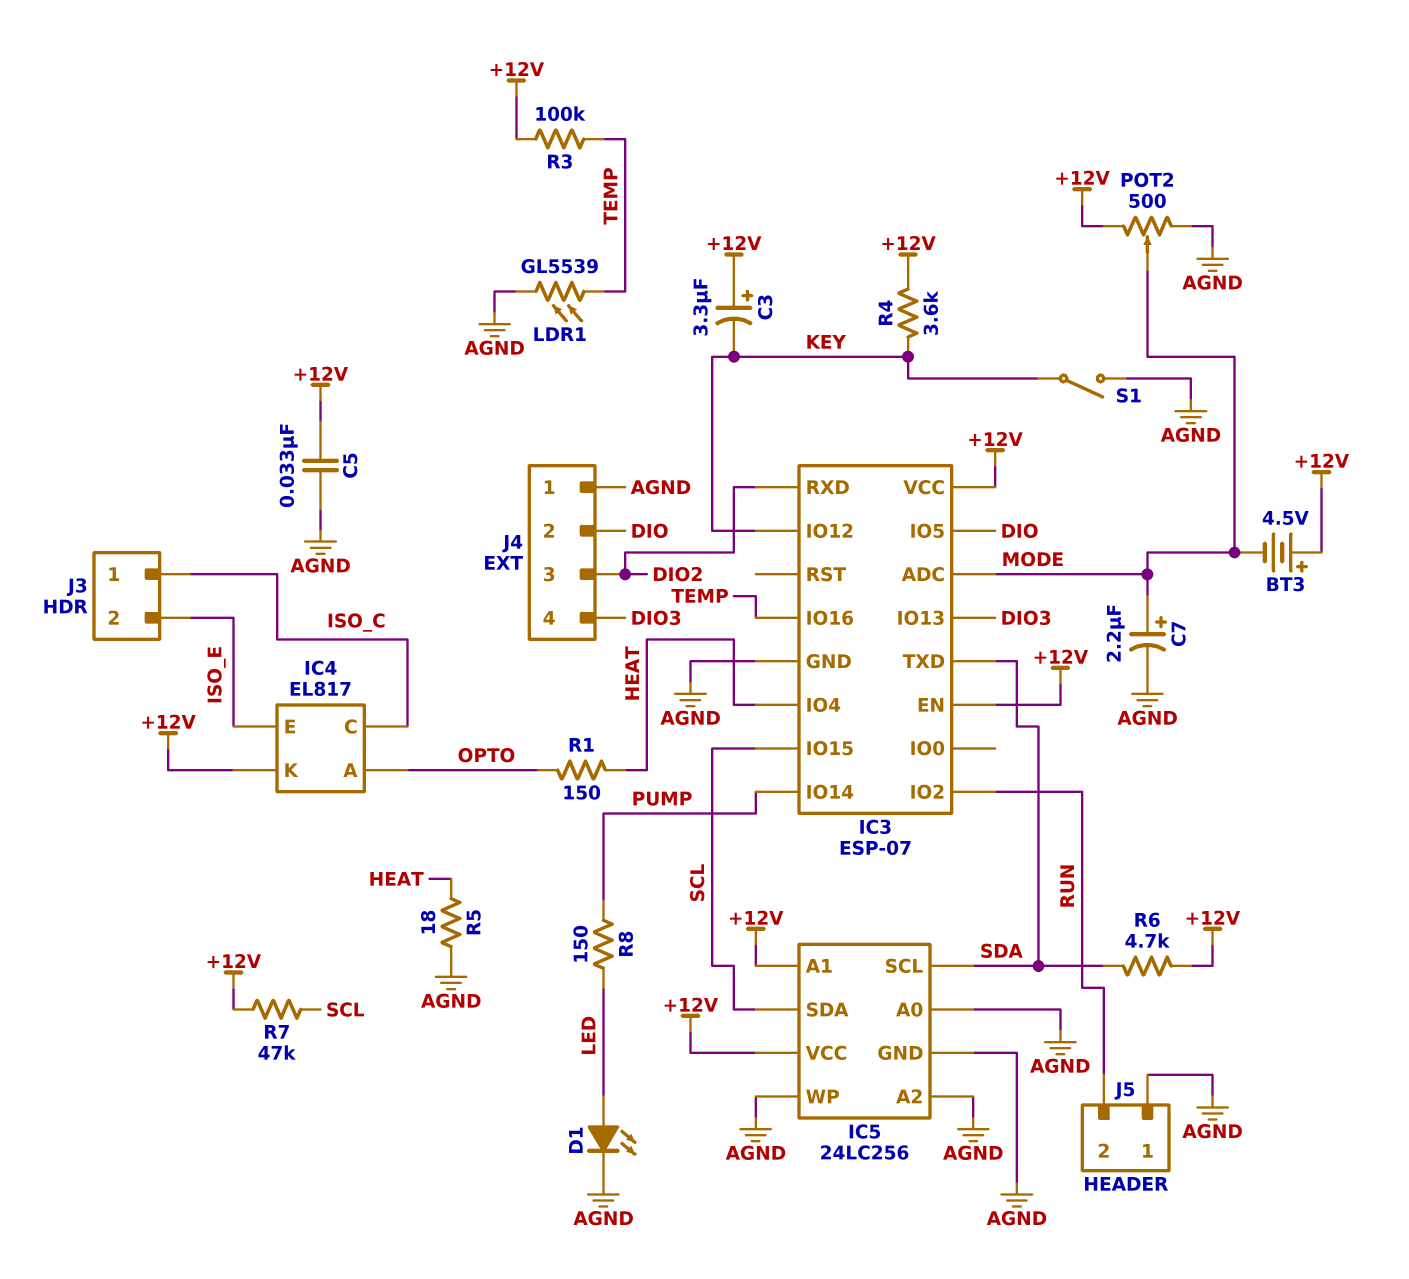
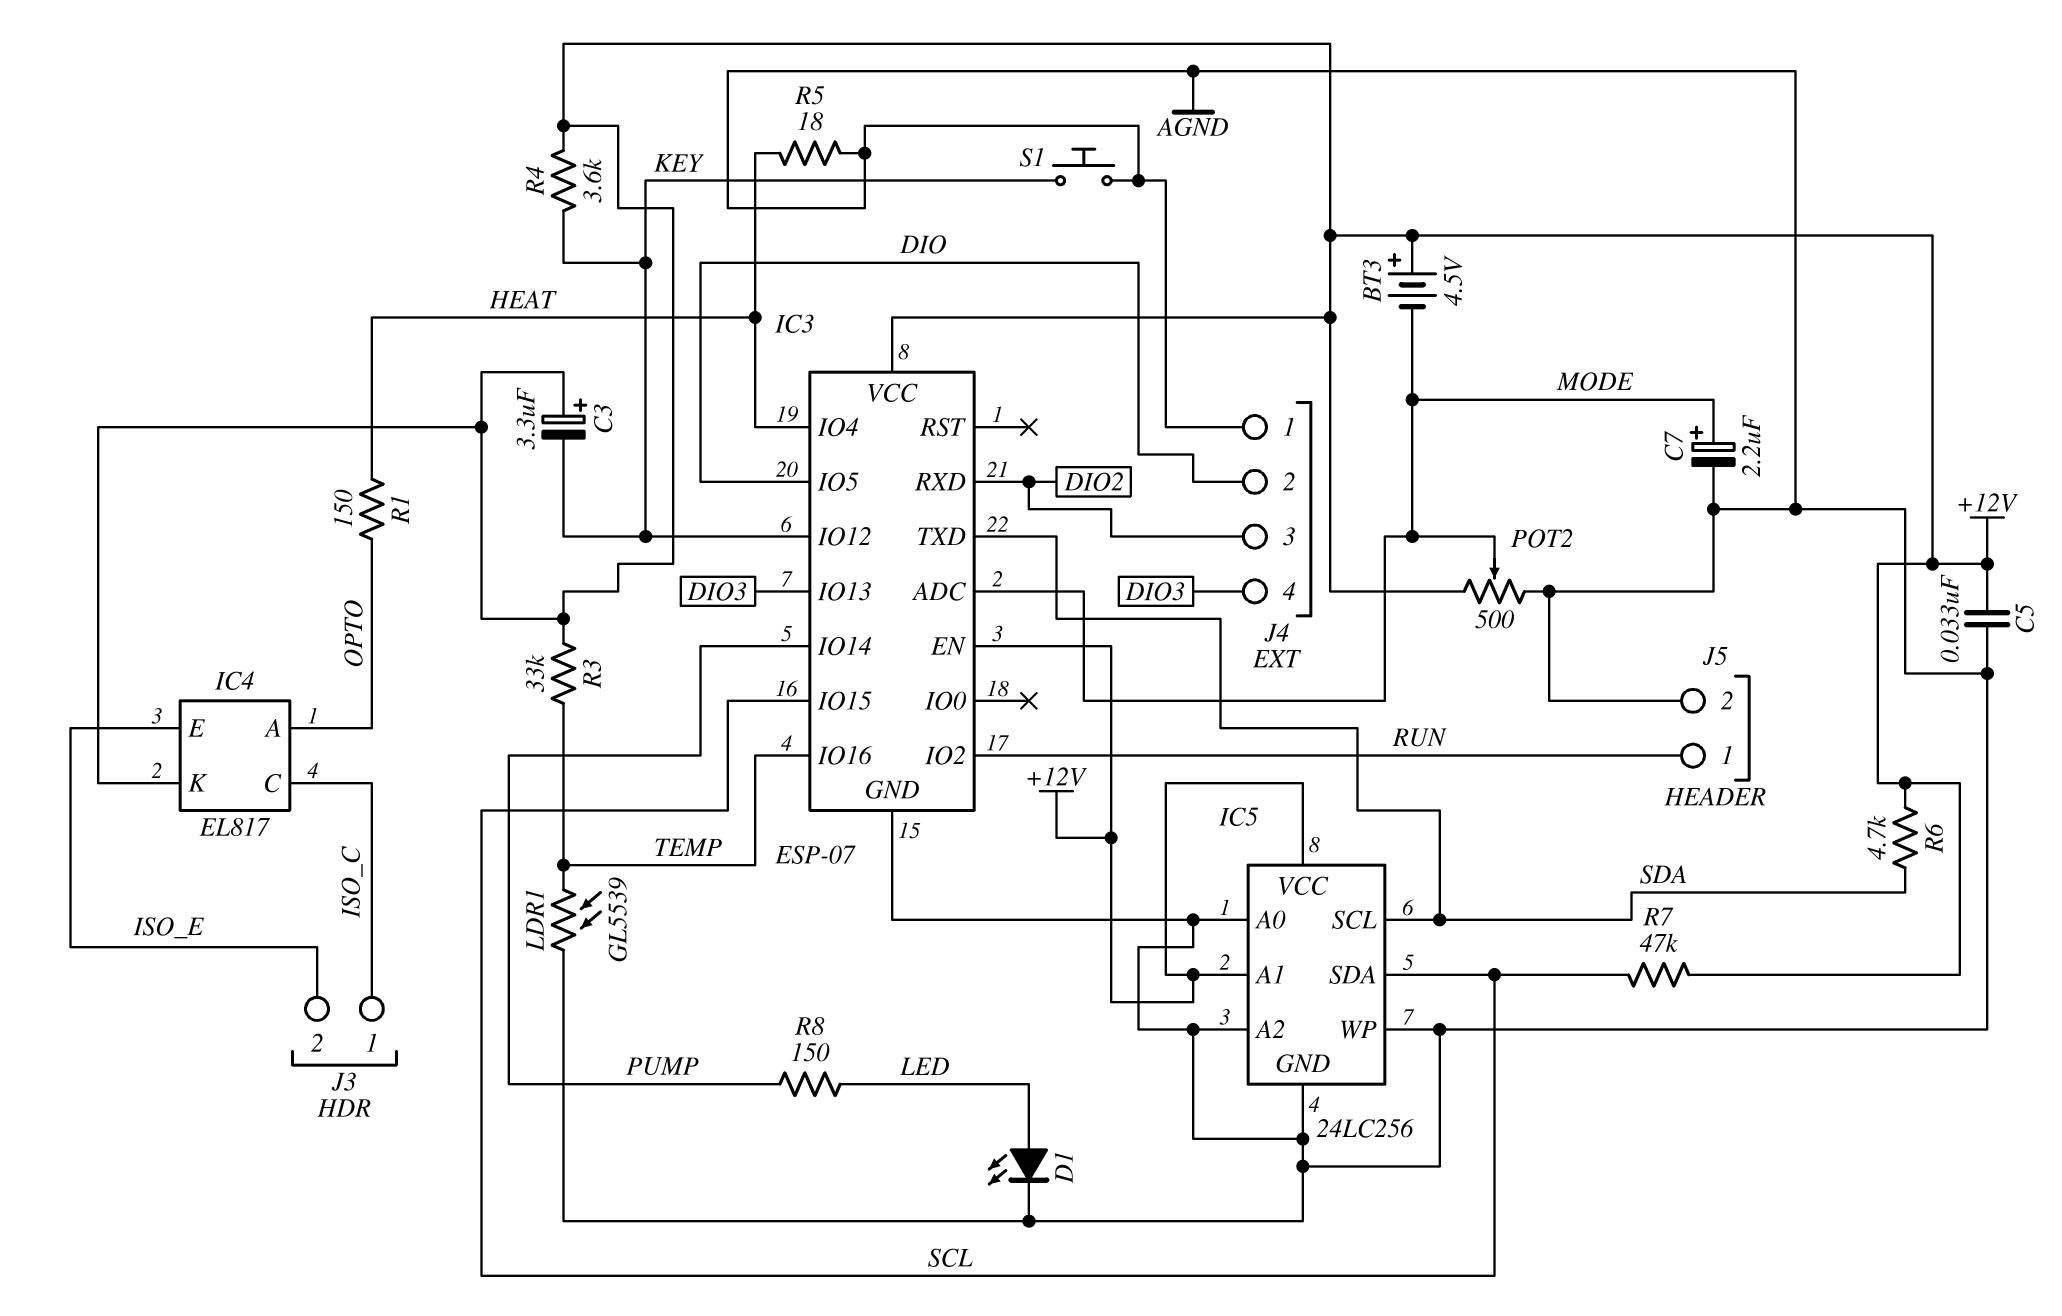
J5 pin 1: AGND -> RUN
J5 pin 2: RUN -> AGND
R3: 100k (+12V, TEMP) -> 33k (+12V, TEMP)
S1: switch (AGND, KEY) -> button (AGND, KEY)

